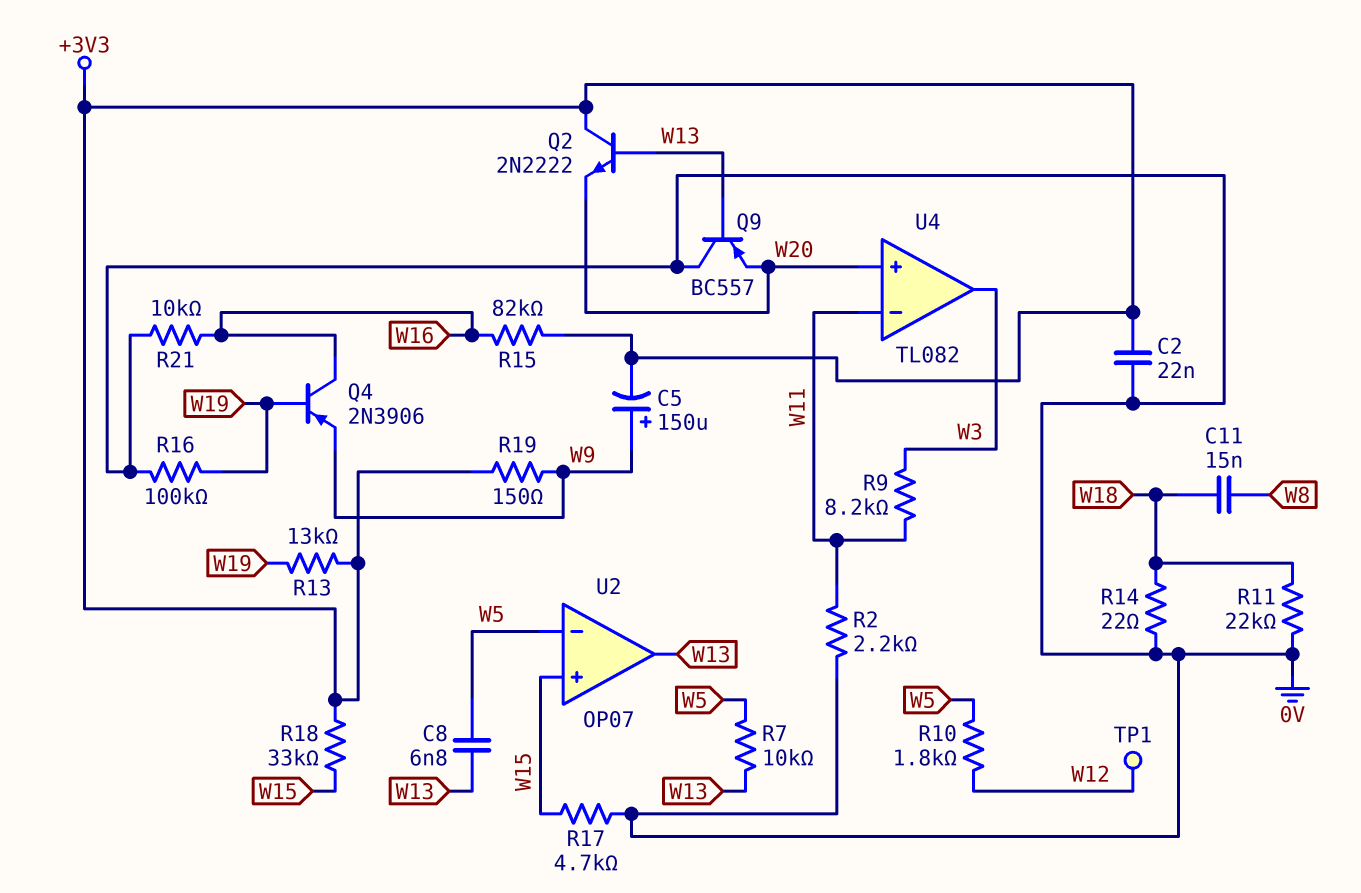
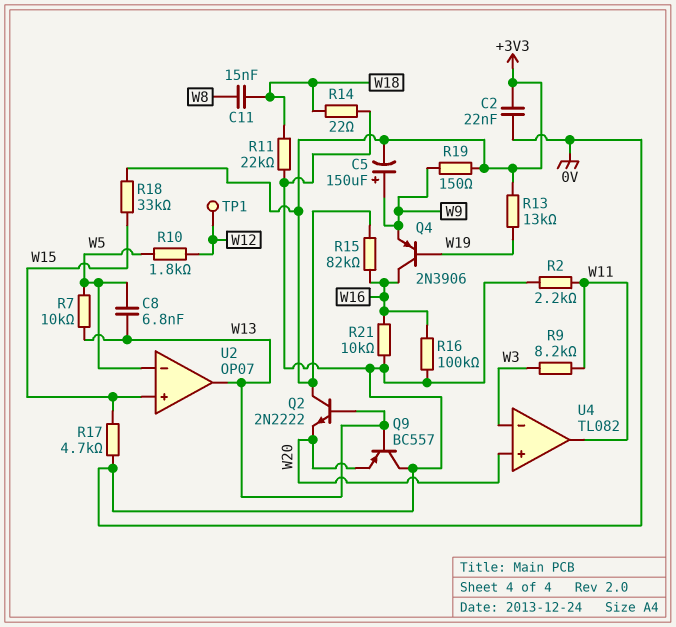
R16: 100k (0V, W19) -> 100k (0V, W16)
U4 pin in-: W11 -> W3
U4 pin out: W3 -> W11

